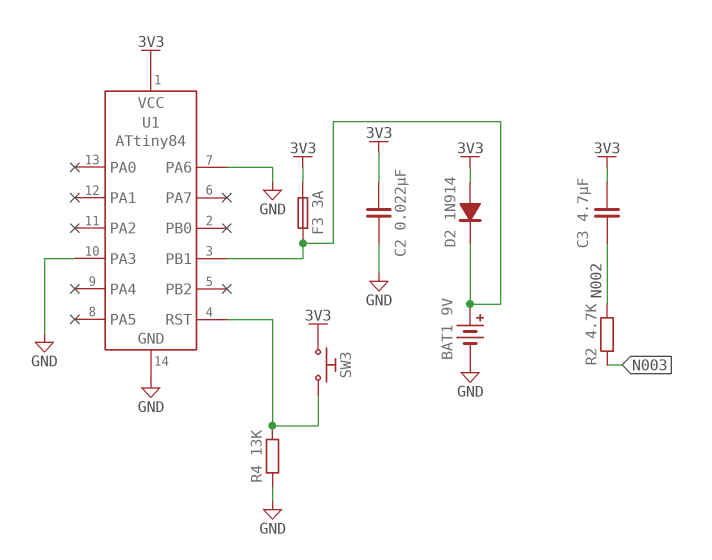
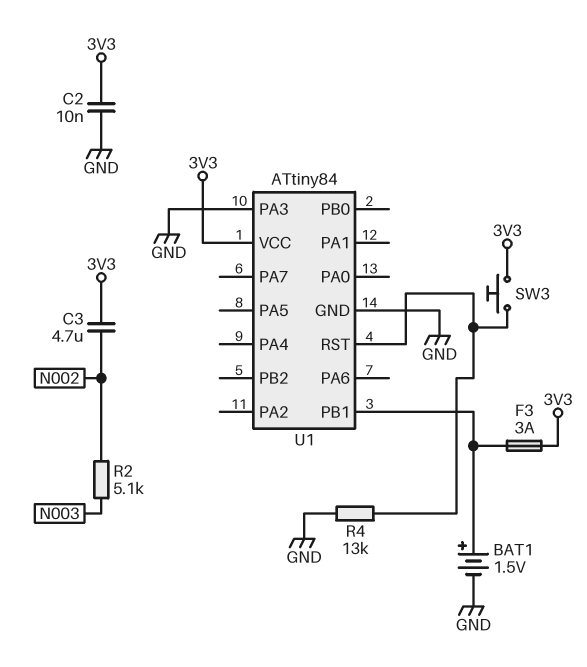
BAT1: 9V (plus U1/PB1, minus GND) -> 1.5V (plus U1/PB1, minus GND)
C2: 22nF (3V3, GND) -> 10nF (3V3, GND)
D2: diode 1N914 (A 3V3, K U1/PB1) -> none
R2: 4.7k (N002, N003) -> 5.1k (N002, N003)
U1 pin PA6: GND -> none

